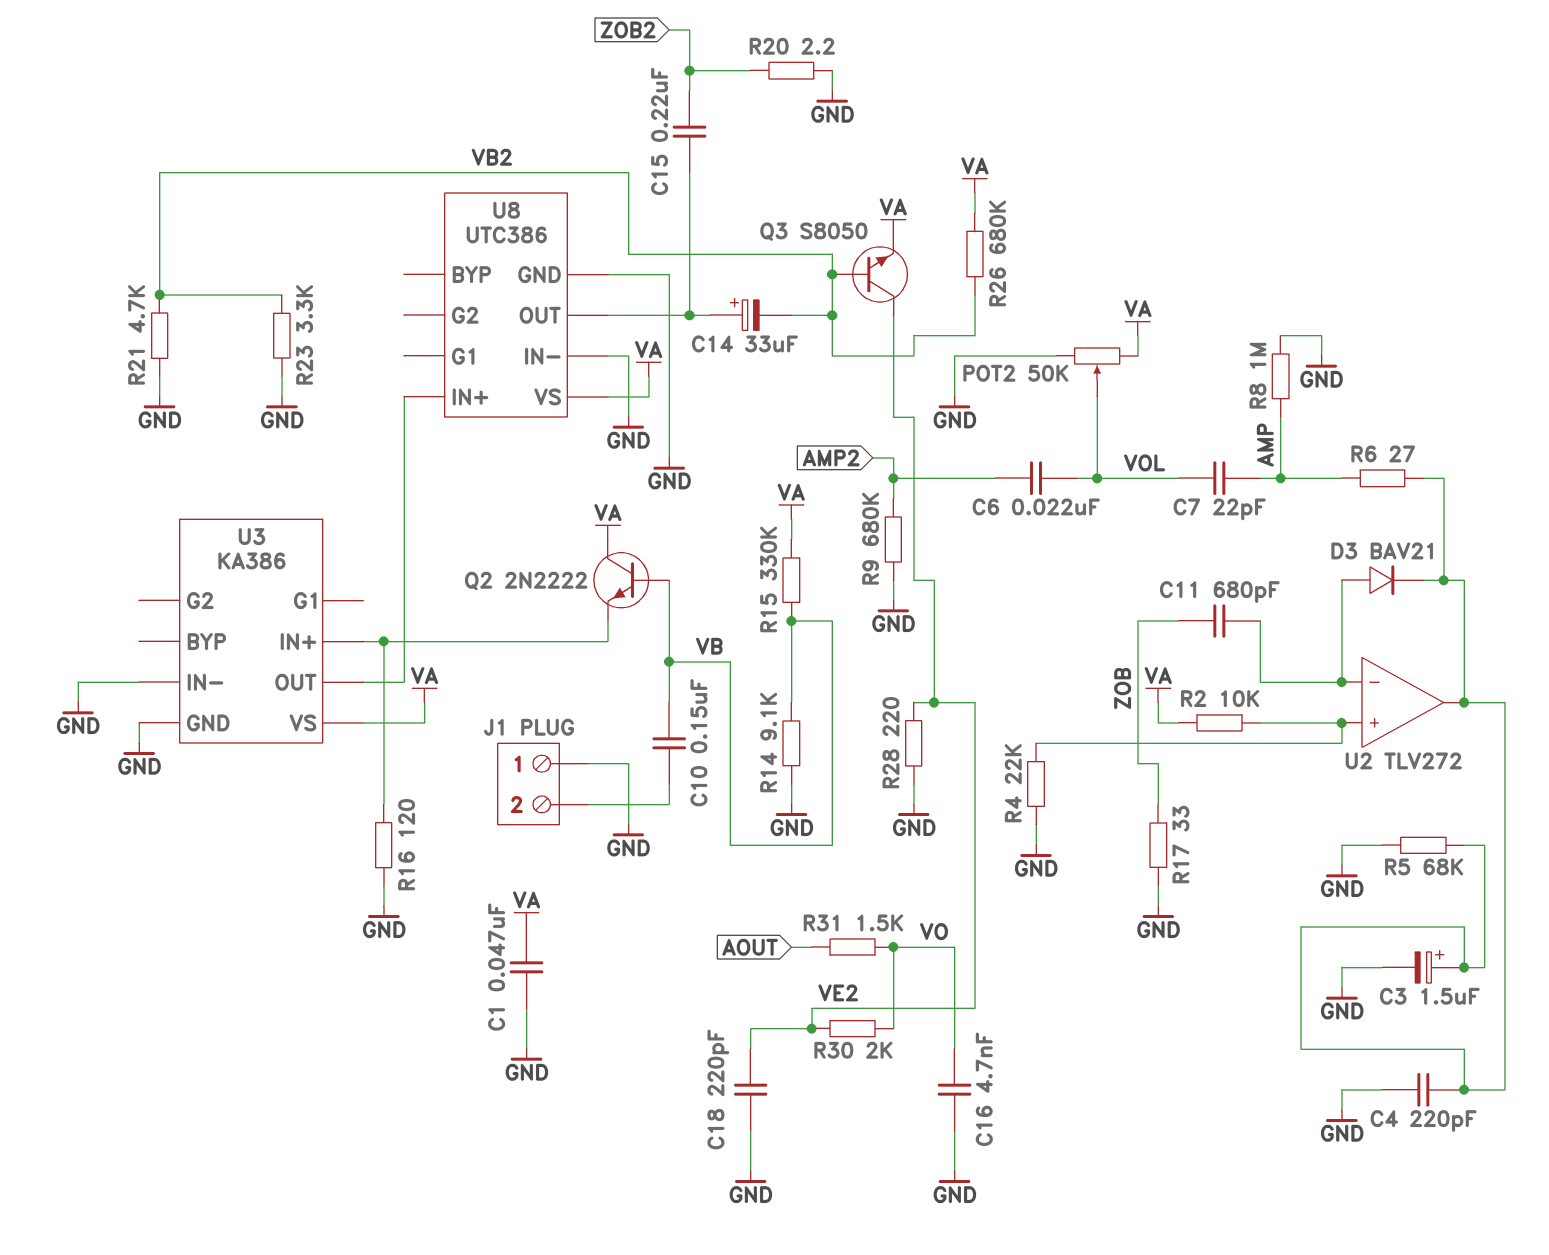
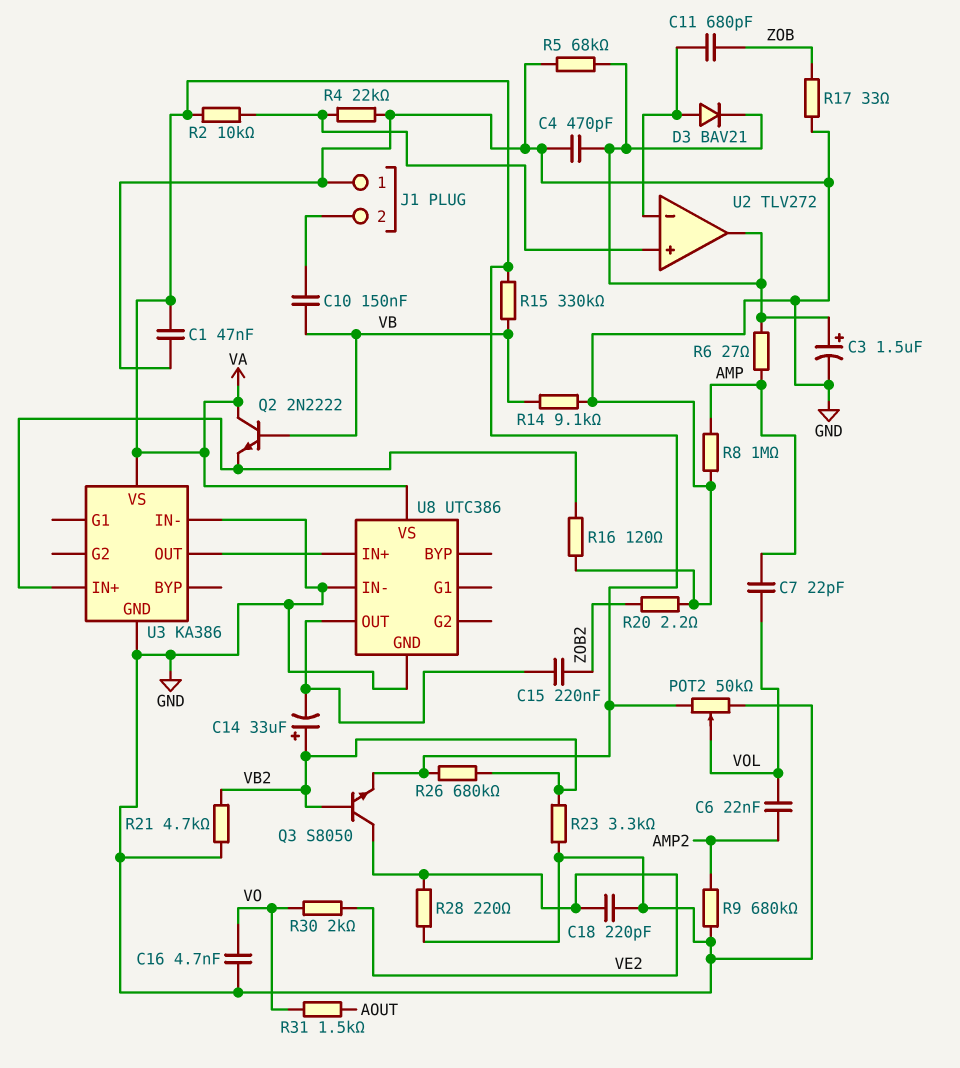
C4: 220pF (GND, U2/out) -> 470pF (GND, U2/out)
C14: 33uF (plus U8/OUT, minus VB2) -> 33uF (plus VB2, minus U8/OUT)

